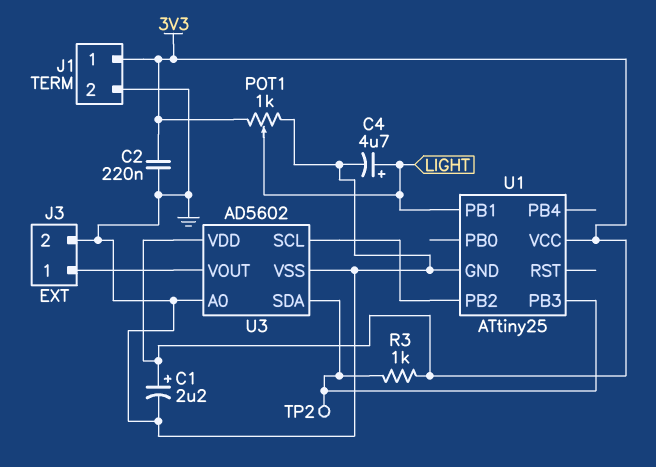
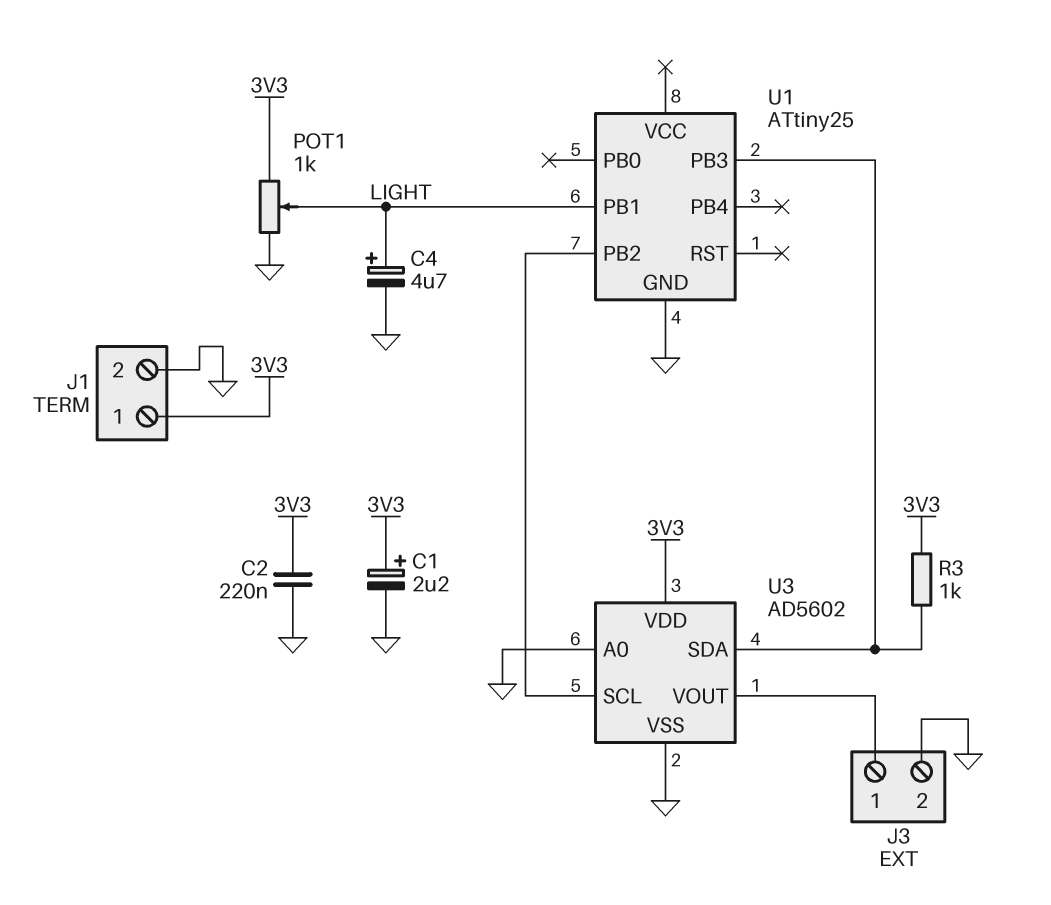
TP2: test point (U1/PB3) -> none
U1 pin VCC: 3V3 -> none

